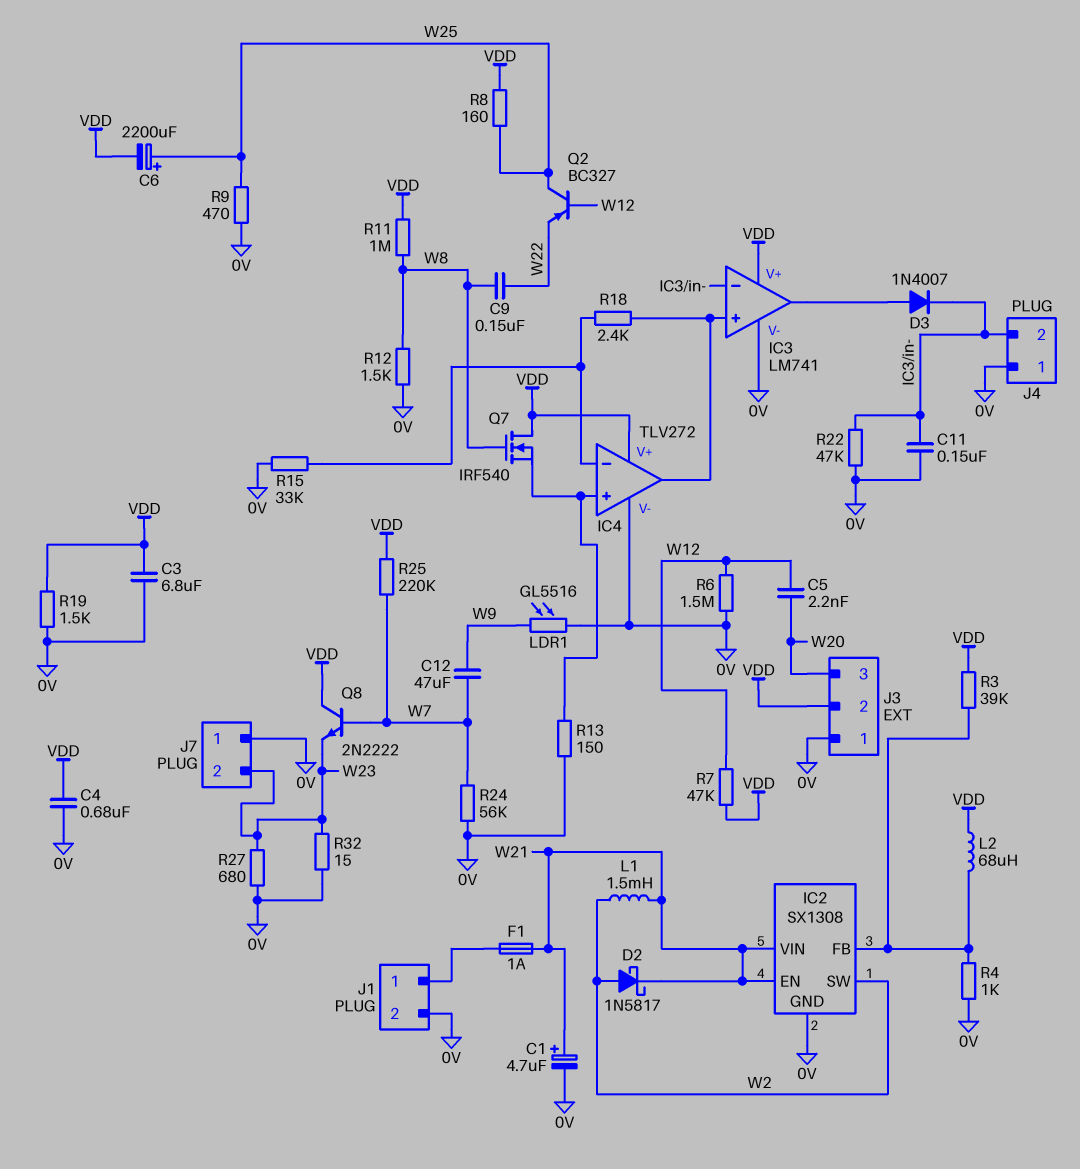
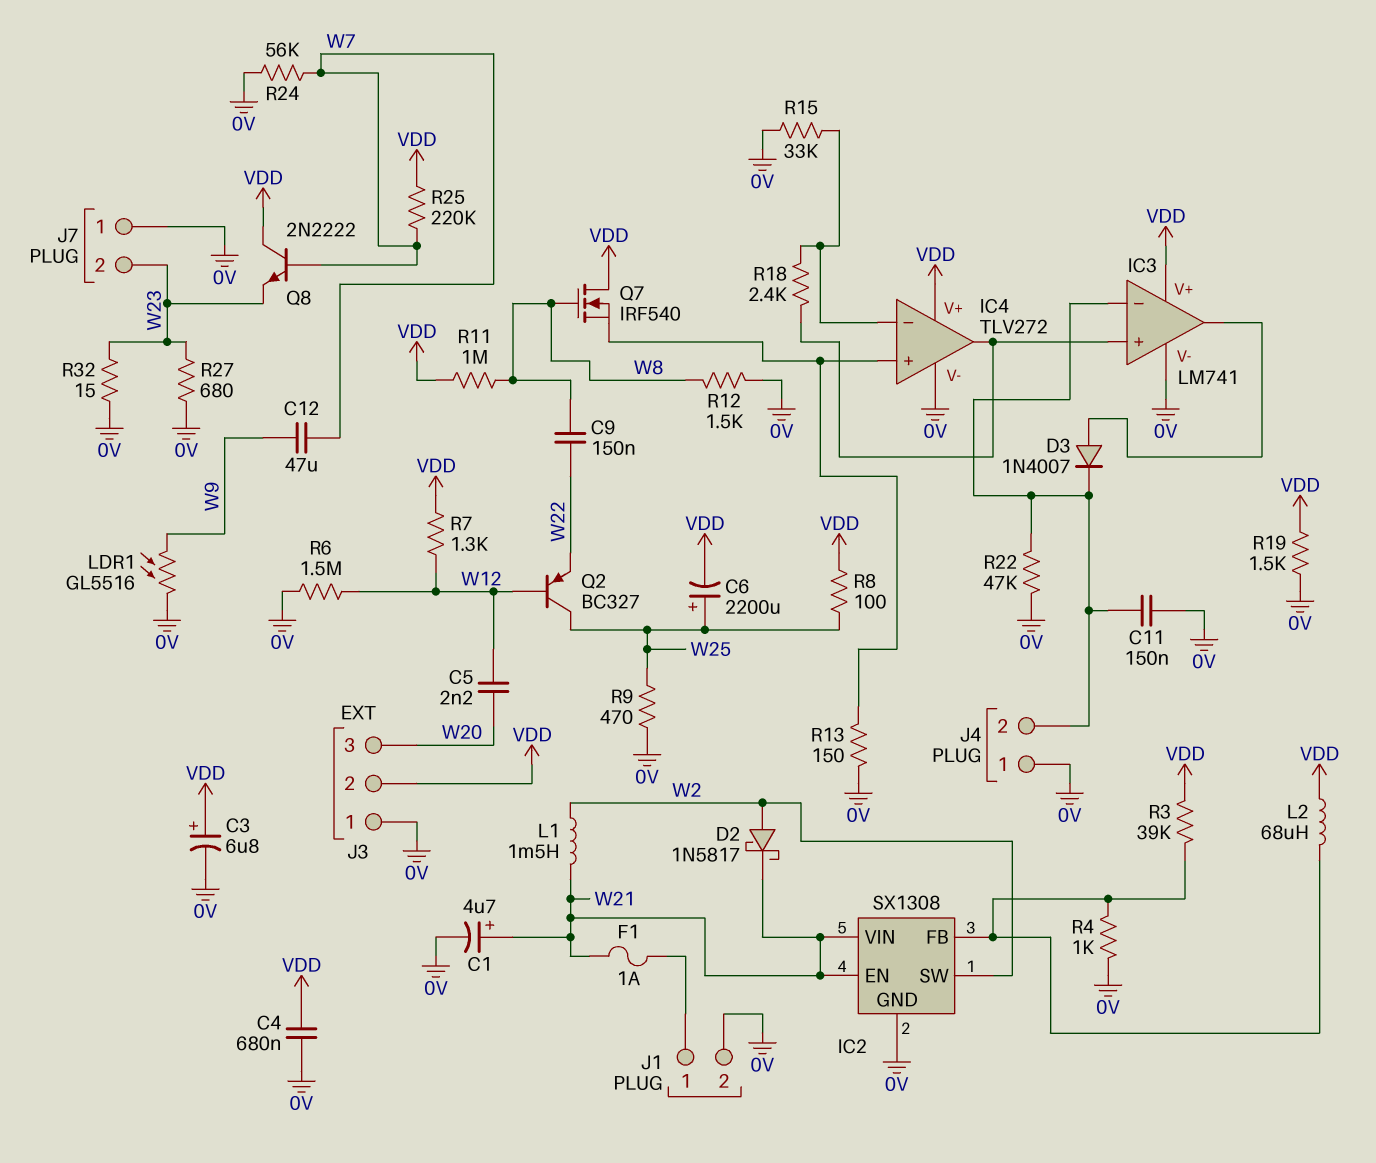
C3: 6.8uF (0V, VDD) -> 6.8uF (plus VDD, minus 0V)
R7: 47k (VDD, W12) -> 1.3k (VDD, W12)
R8: 160 (VDD, W25) -> 100 (VDD, W25)

